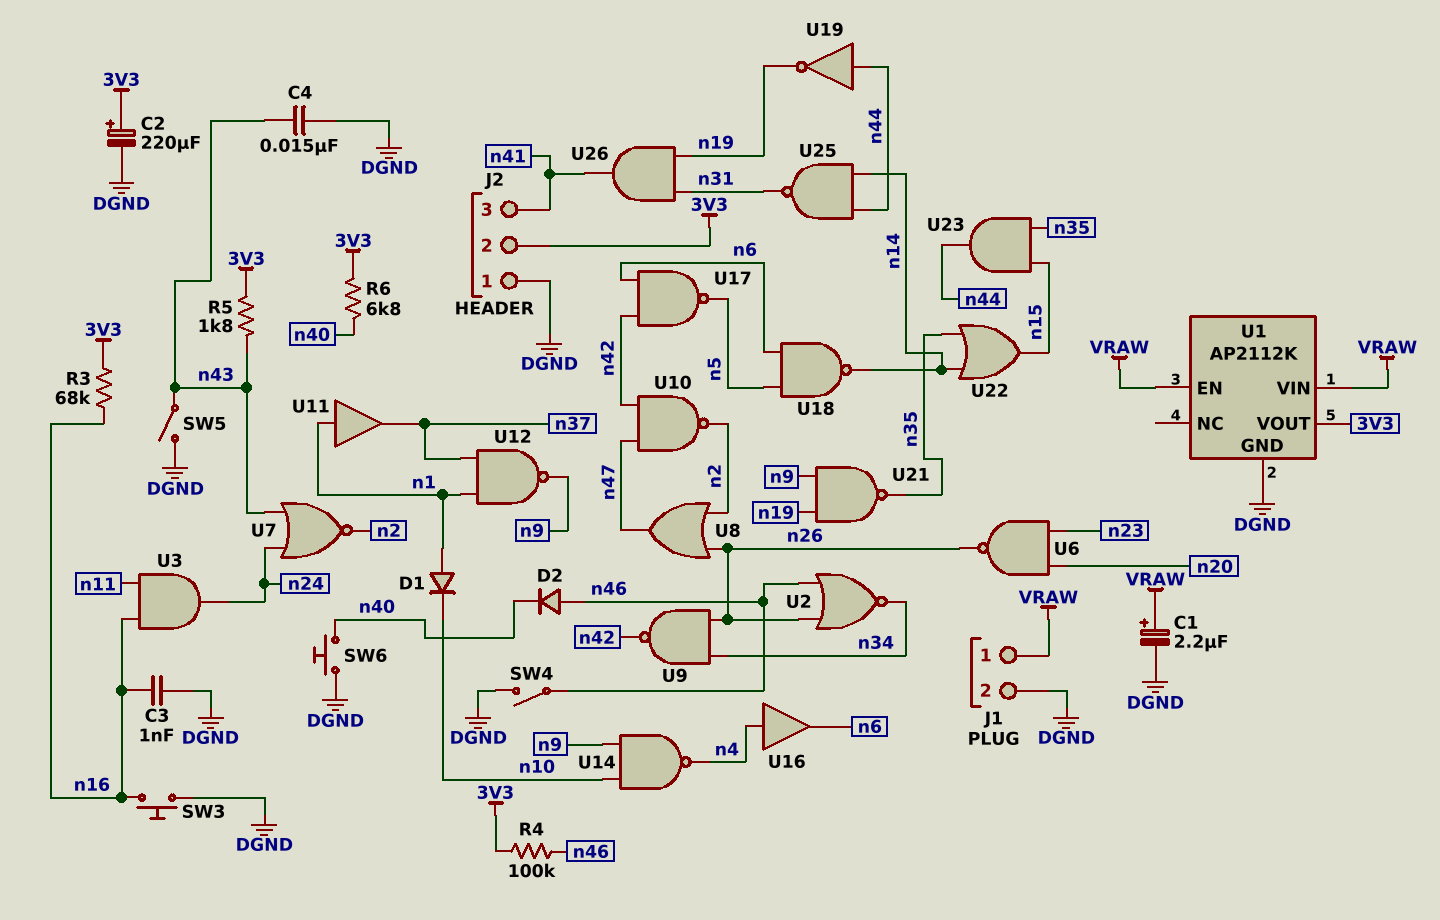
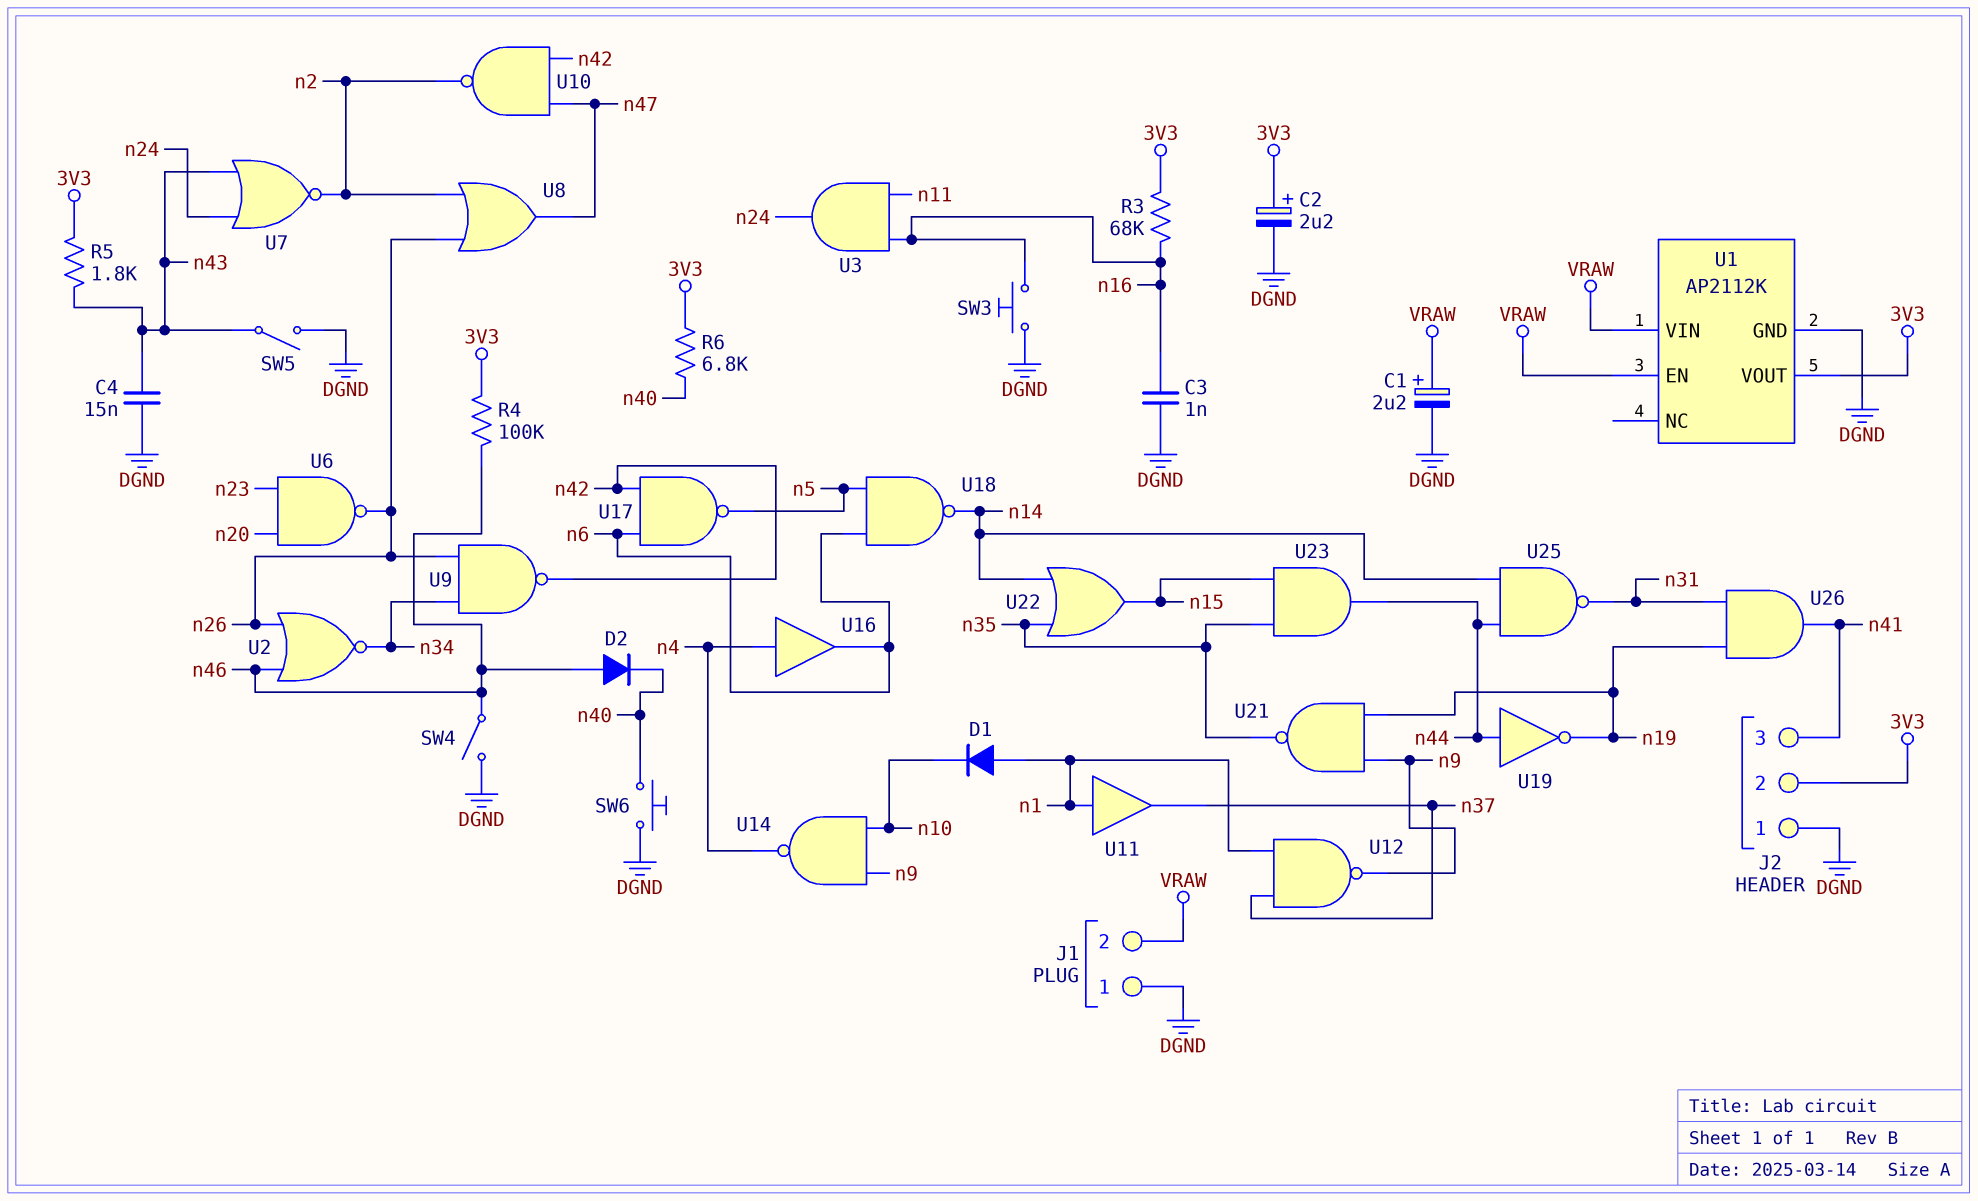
C2: 220uF (plus 3V3, minus DGND) -> 2.2uF (plus 3V3, minus DGND)
J1 pin 1: VRAW -> DGND
J1 pin 2: DGND -> VRAW

